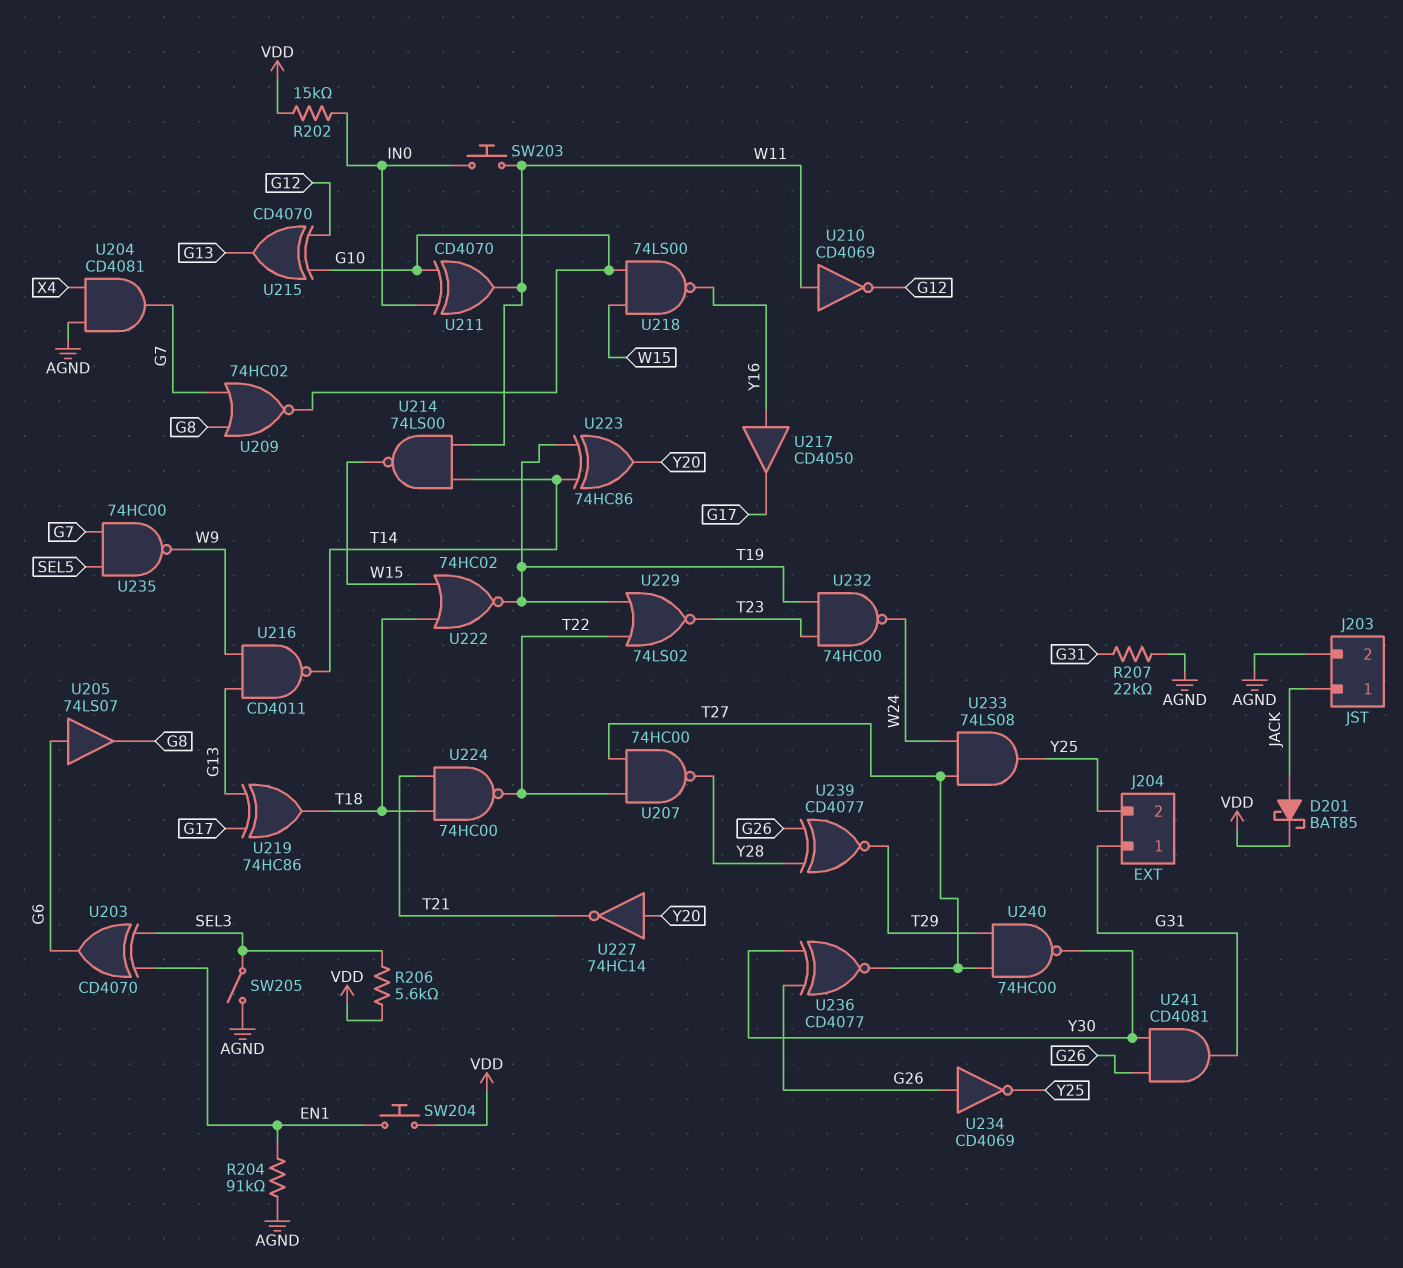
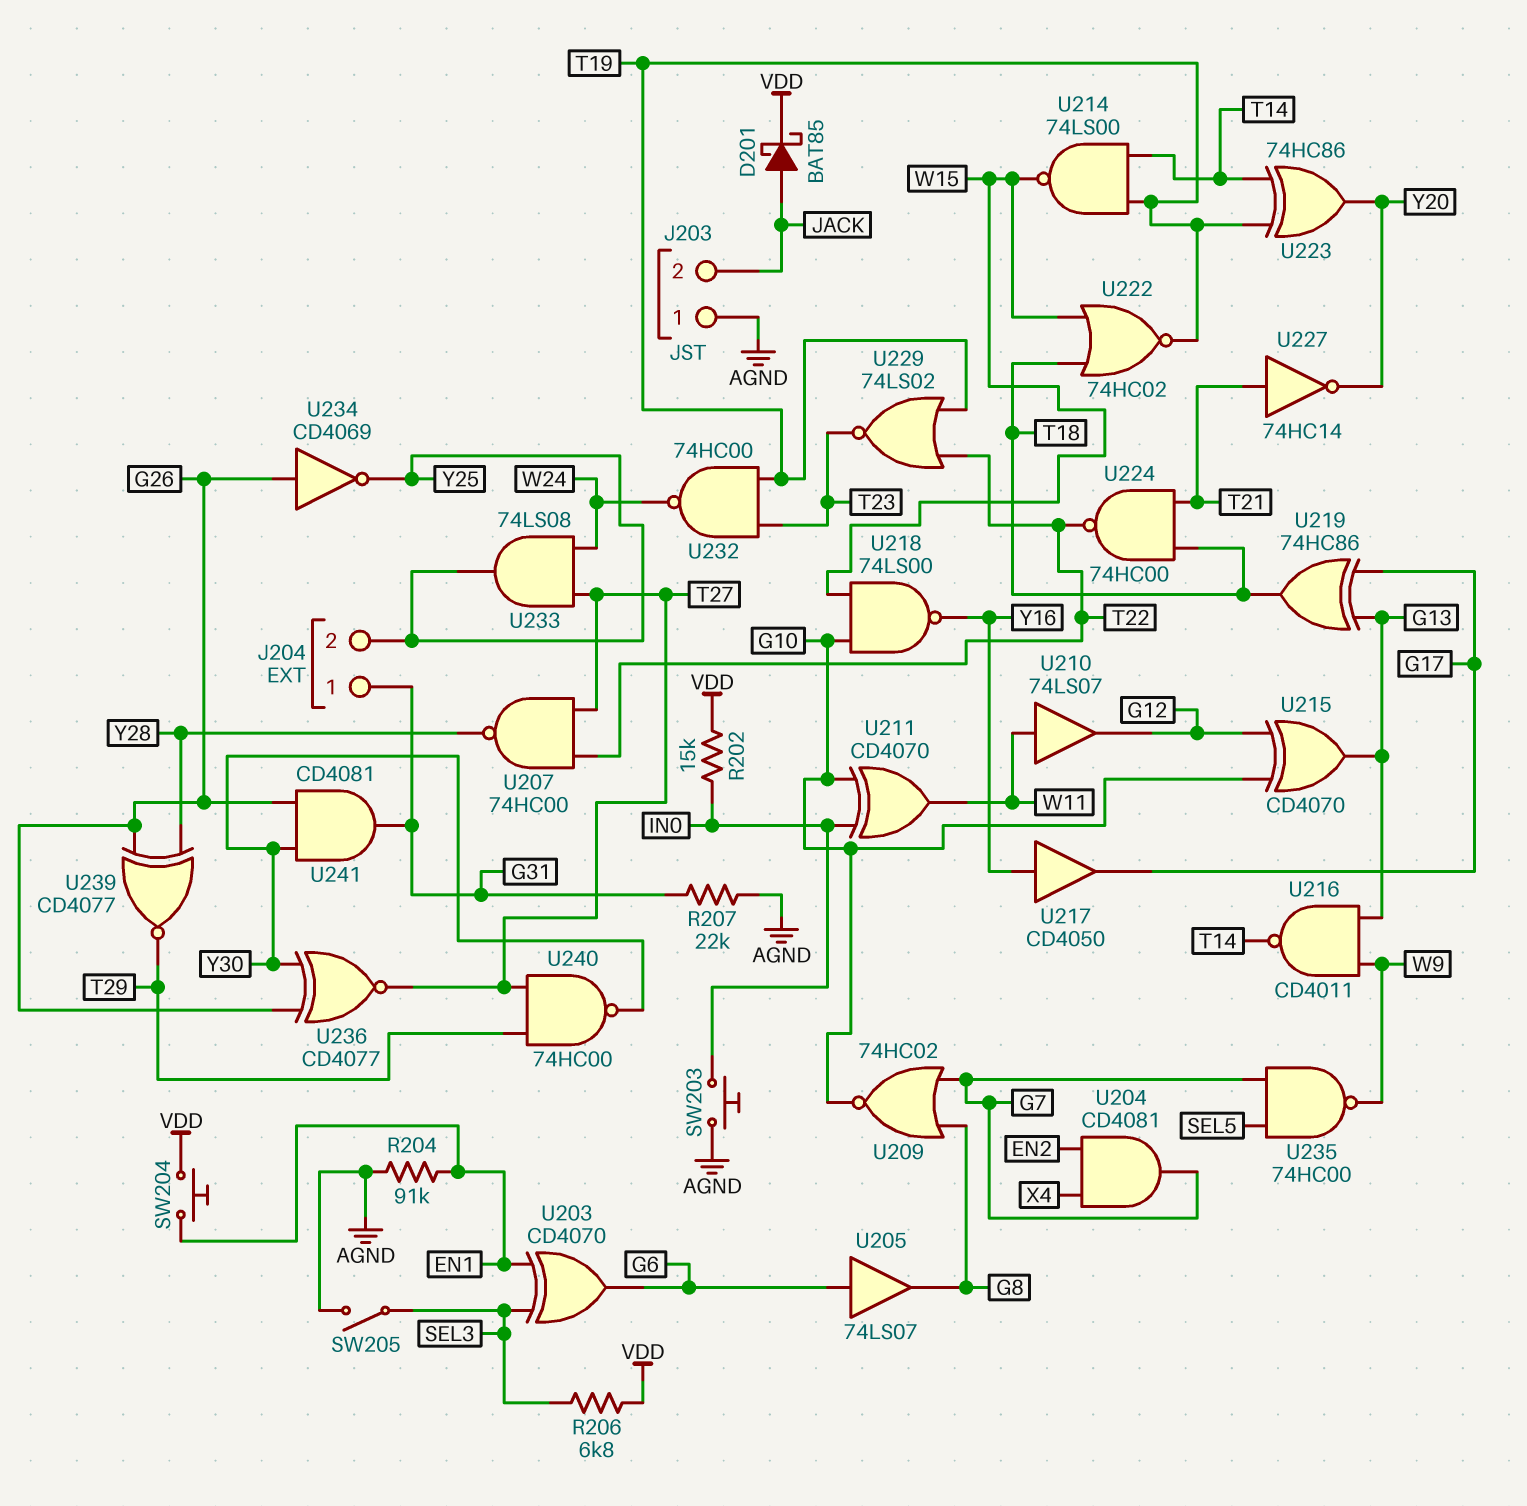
J203 pin 1: JACK -> AGND
J203 pin 2: AGND -> JACK
R206: 5.6k (SEL3, VDD) -> 6.8k (SEL3, VDD)
SW203: button (IN0, W11) -> button (AGND, IN0)
U204: AND CD4081 (in AGND, in X4, out G7) -> AND CD4081 (in EN2, in X4, out G7)
U210: NOT CD4069 (in W11, out G12) -> buffer 74LS07 (in W11, out G12)
U214: NAND 74LS00 (in T14, in W11, out W15) -> NAND 74LS00 (in T14, in T19, out W15)
U227: NOT 74HC14 (in Y20, out T21) -> NOT 74HC14 (in T21, out Y20)

